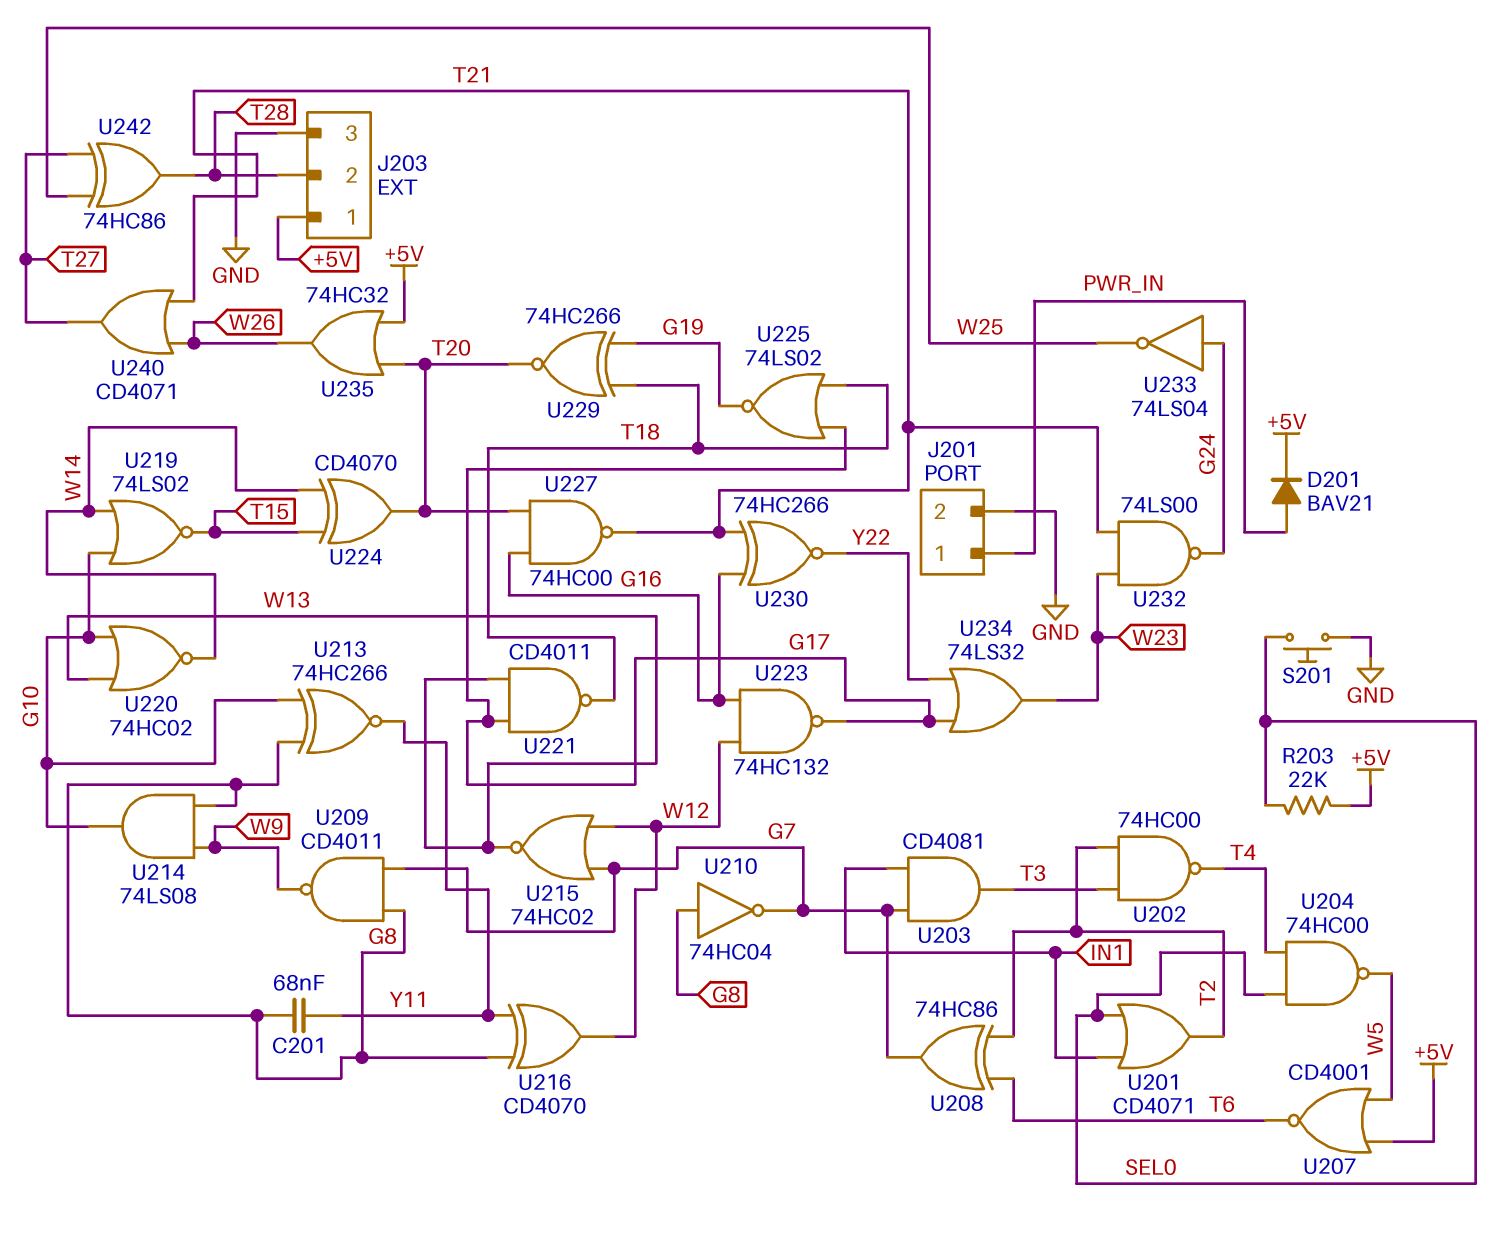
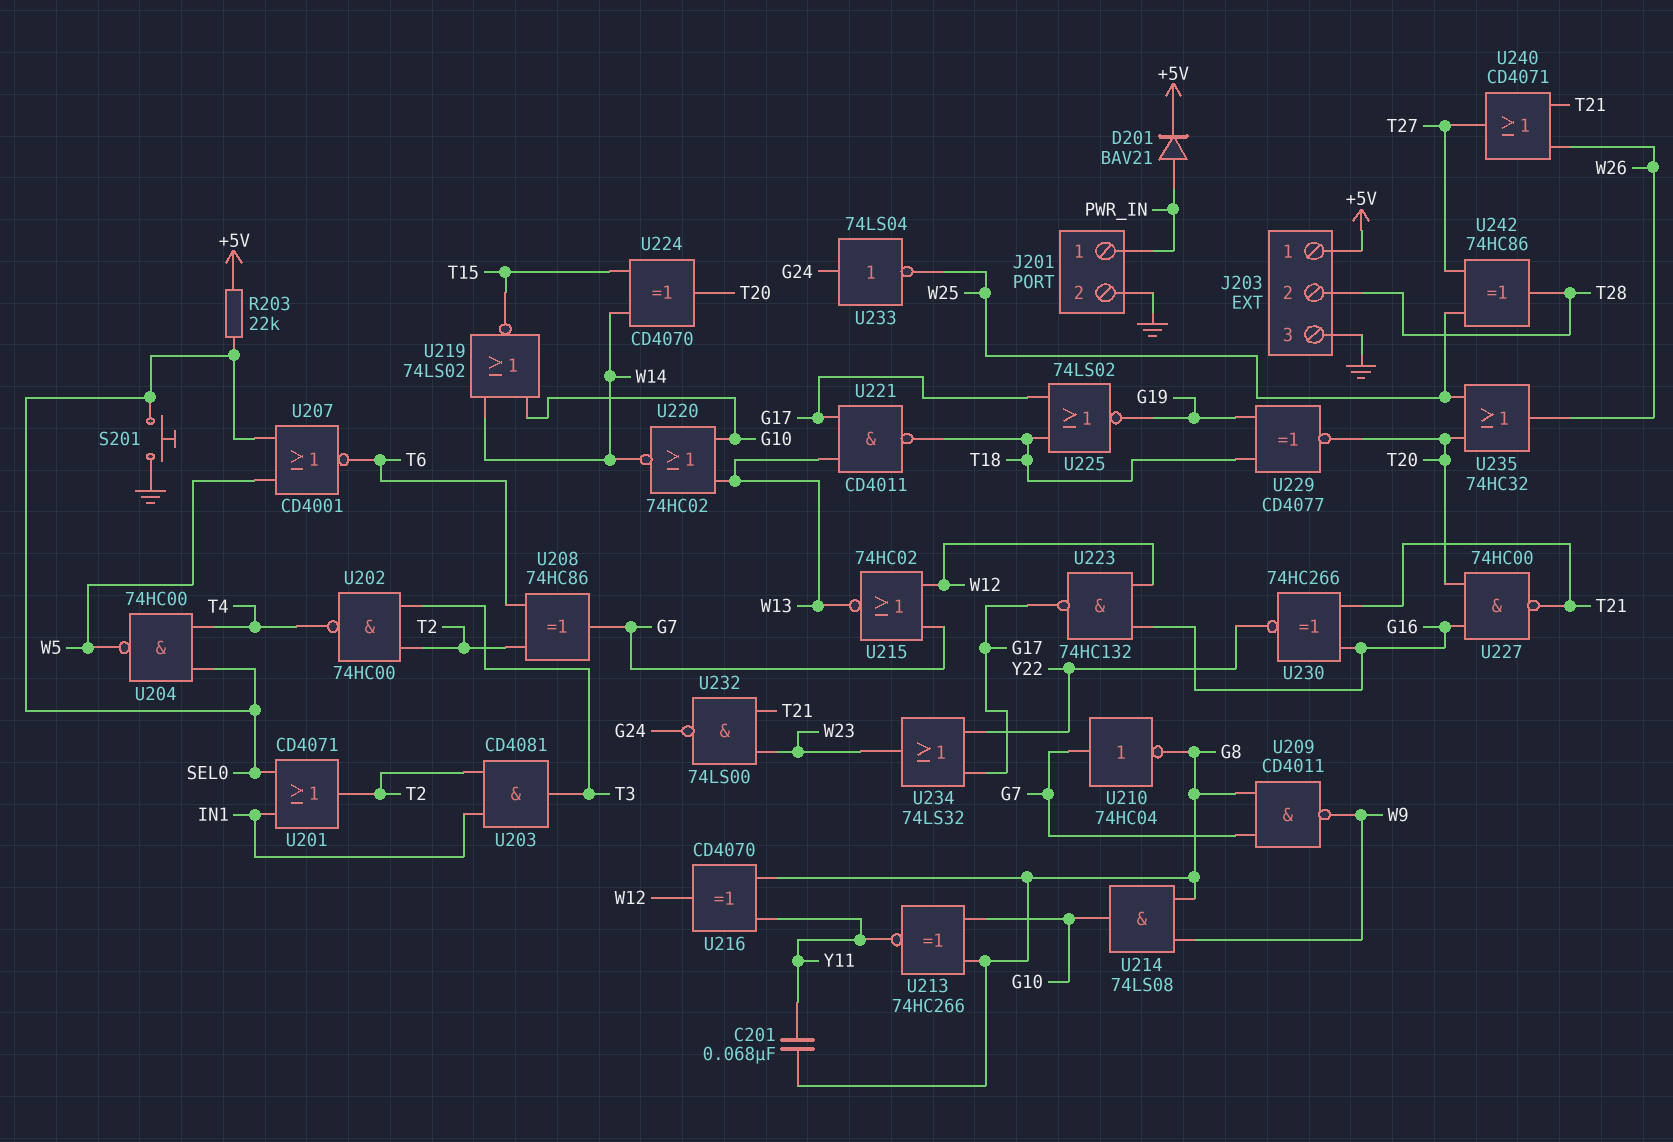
U203: AND CD4081 (in G7, in IN1, out T3) -> AND CD4081 (in IN1, in T2, out T3)
U207: NOR CD4001 (in +5V, in W5, out T6) -> NOR CD4001 (in SEL0, in W5, out T6)
U210: NOT 74HC04 (in G8, out G7) -> NOT 74HC04 (in G7, out G8)
U229: XNOR 74HC266 (in G19, in T18, out T20) -> XNOR CD4077 (in G19, in T18, out T20)
U235: OR 74HC32 (in +5V, in T20, out W26) -> OR 74HC32 (in T20, in W25, out W26)

